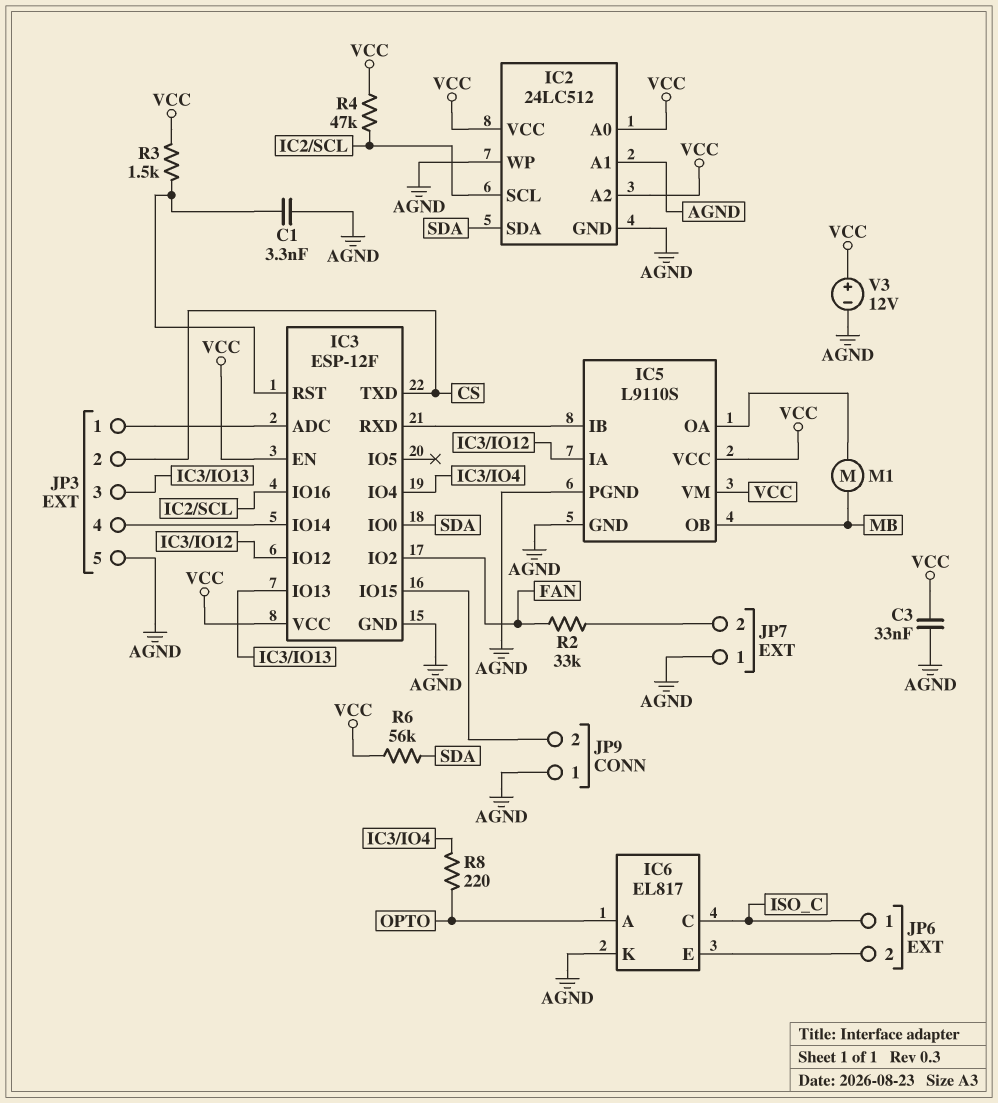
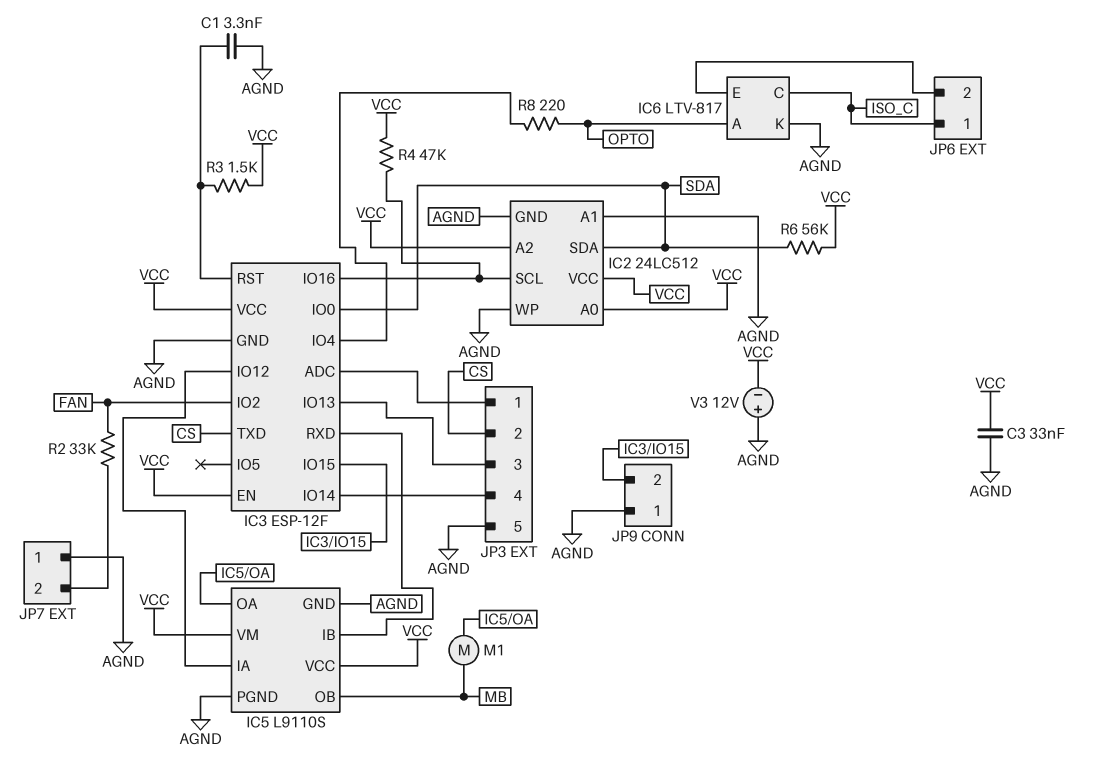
IC6: EL817 -> LTV-817
V3: 12V (plus VCC, minus AGND) -> 12V (plus AGND, minus VCC)

